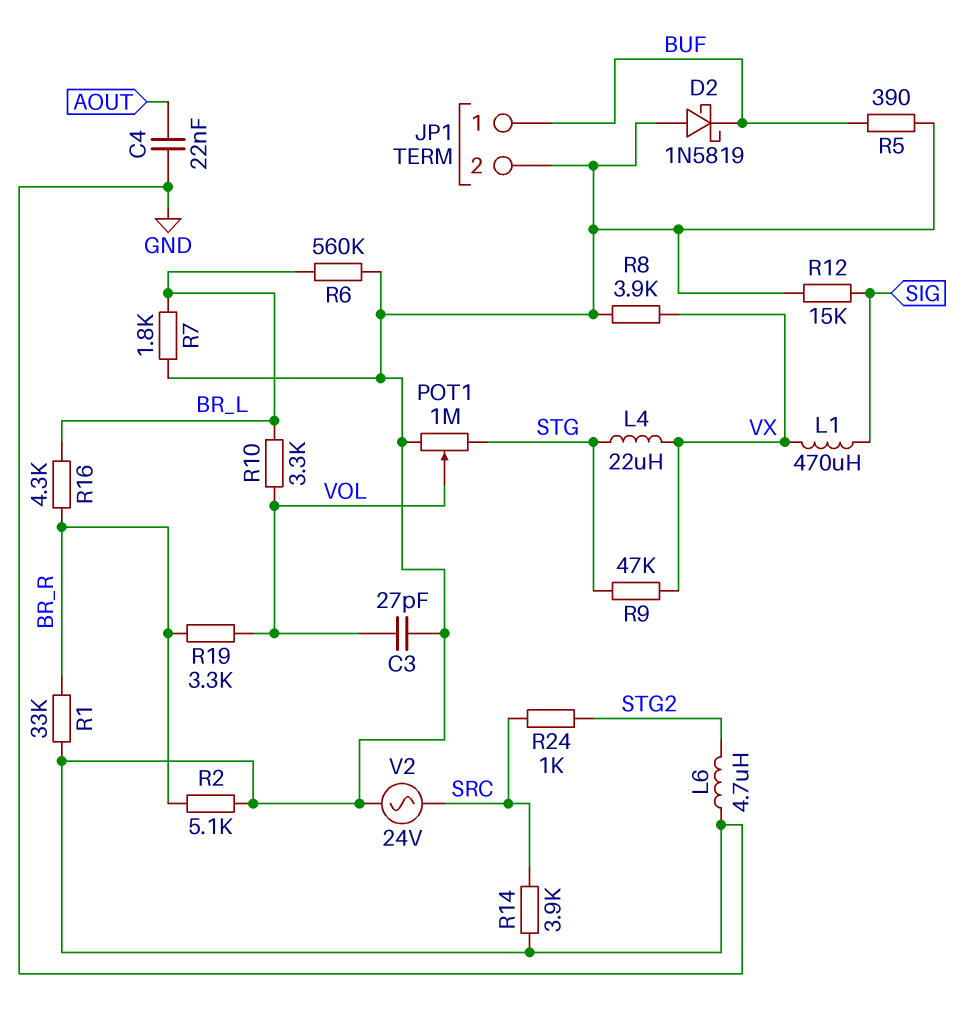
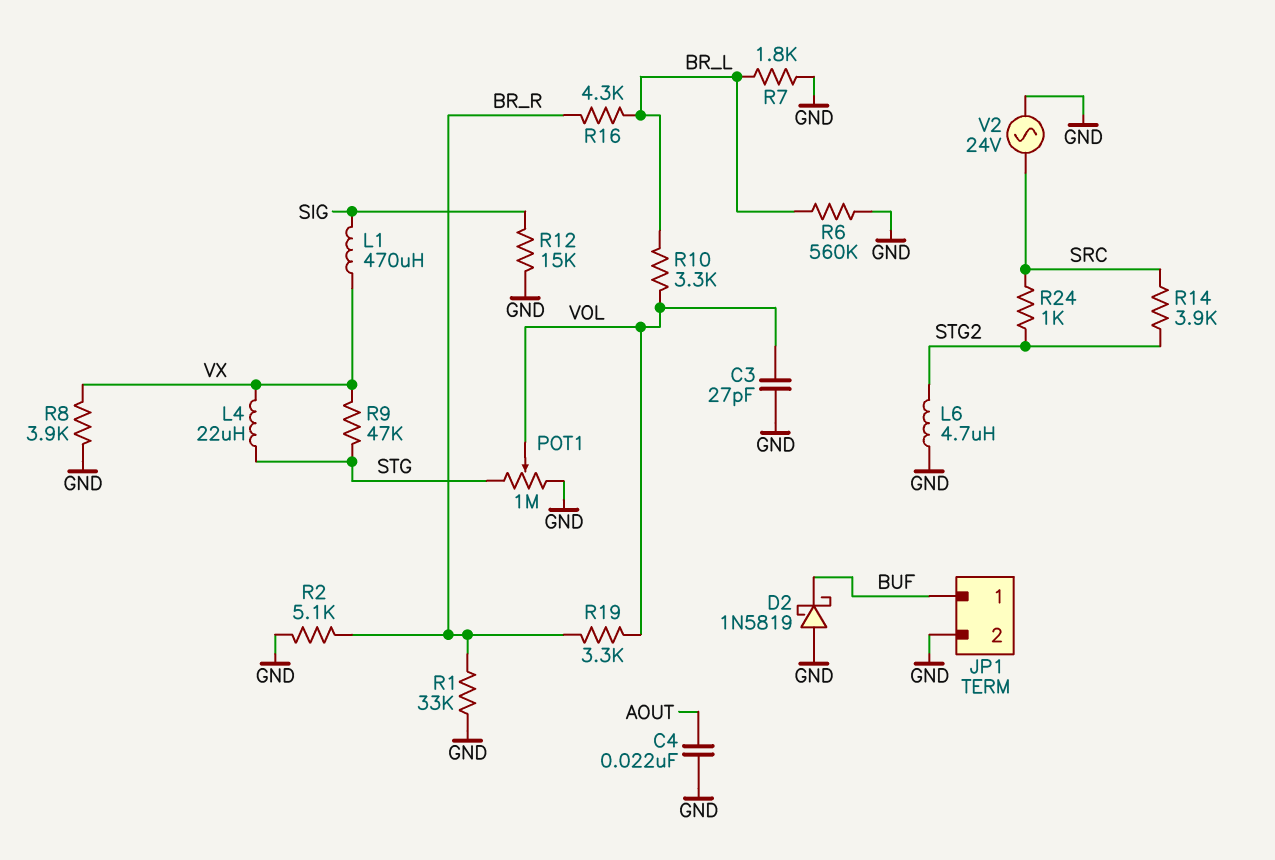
R5: 390 (BUF, GND) -> none
R14: 3.9k (GND, SRC) -> 3.9k (SRC, STG2)

